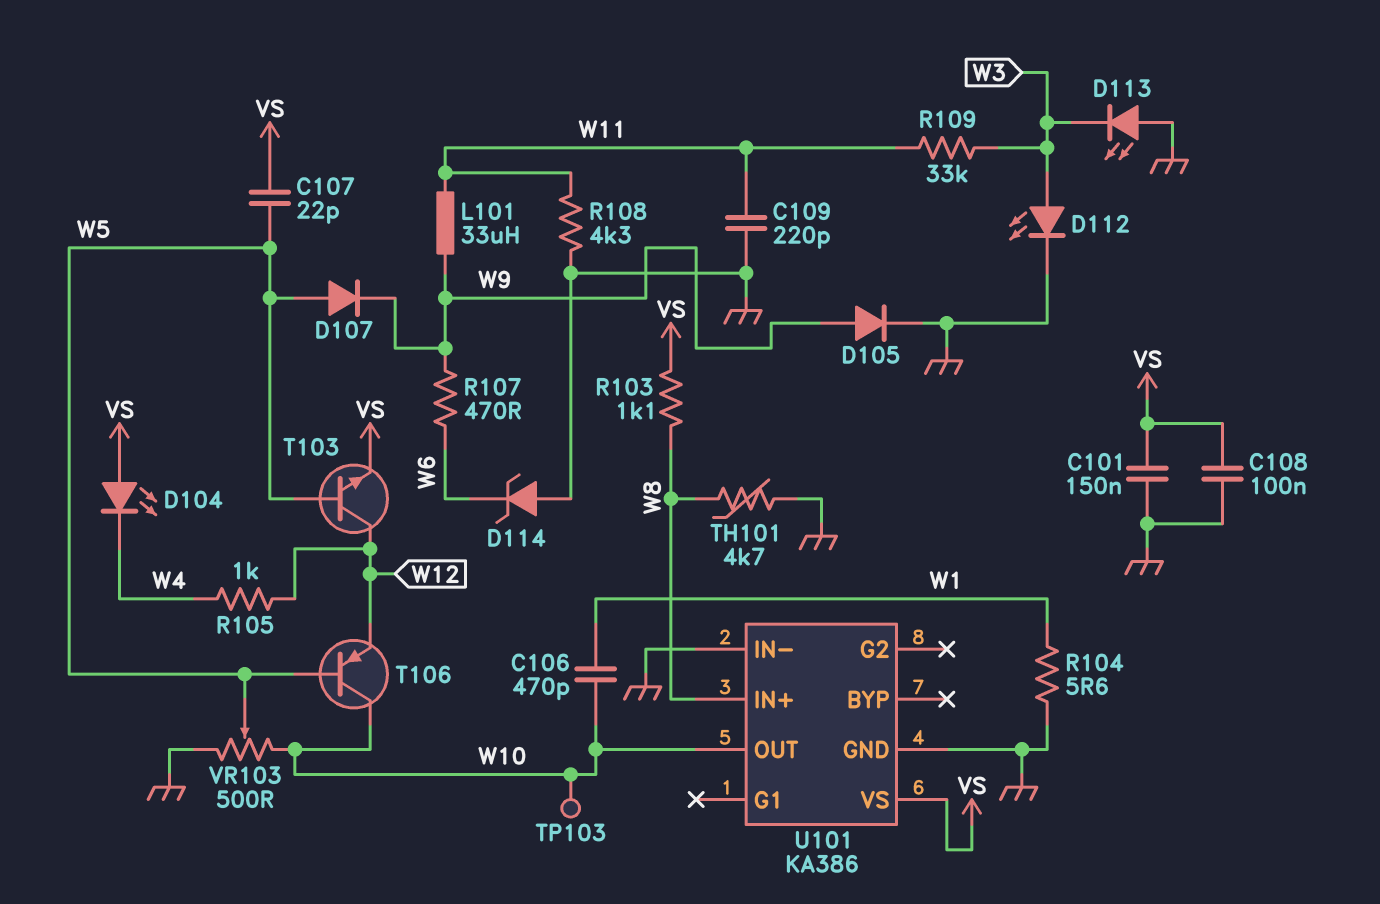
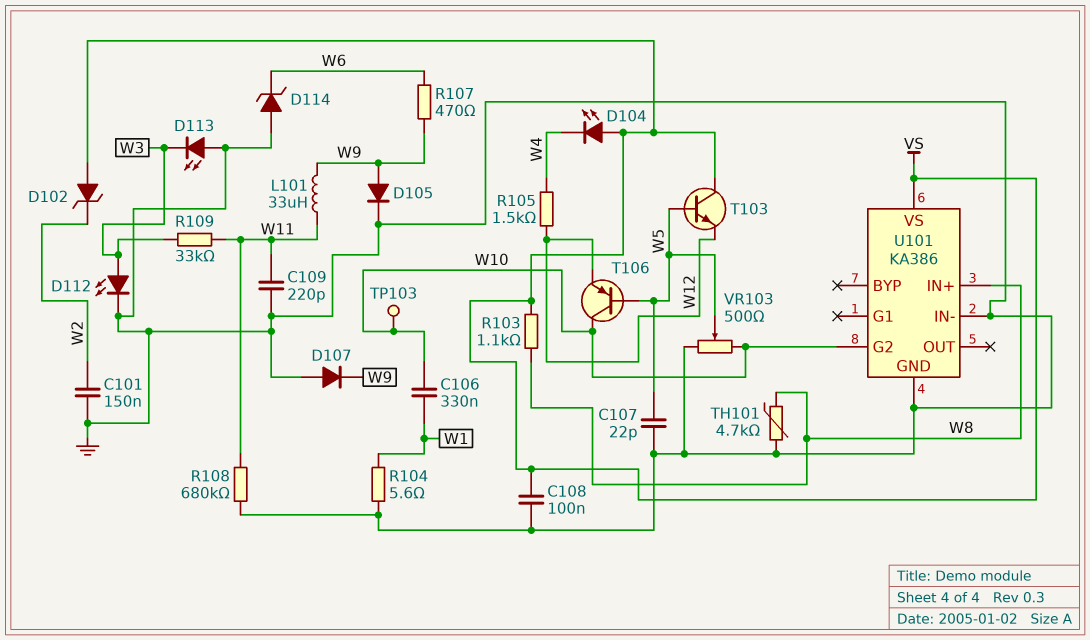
C101: 150nF (GND, VS) -> 150nF (GND, W2)
C106: 470pF (W1, W10) -> 330nF (W1, W10)
C107: 22pF (VS, W5) -> 22pF (GND, W5)
D102: none -> zener (A VS, K W2)
D107: diode (A W5, K W9) -> diode (A GND, K W9)
R105: 1k (W4, W12) -> 1.5k (W4, W12)
R108: 4.3k (GND, W11) -> 680k (GND, W11)
T103: NPN (B W5, C W12, E VS) -> NPN (B W5, C VS, E W12)
U101 pin G2: none -> W10
U101 pin OUT: W10 -> none

